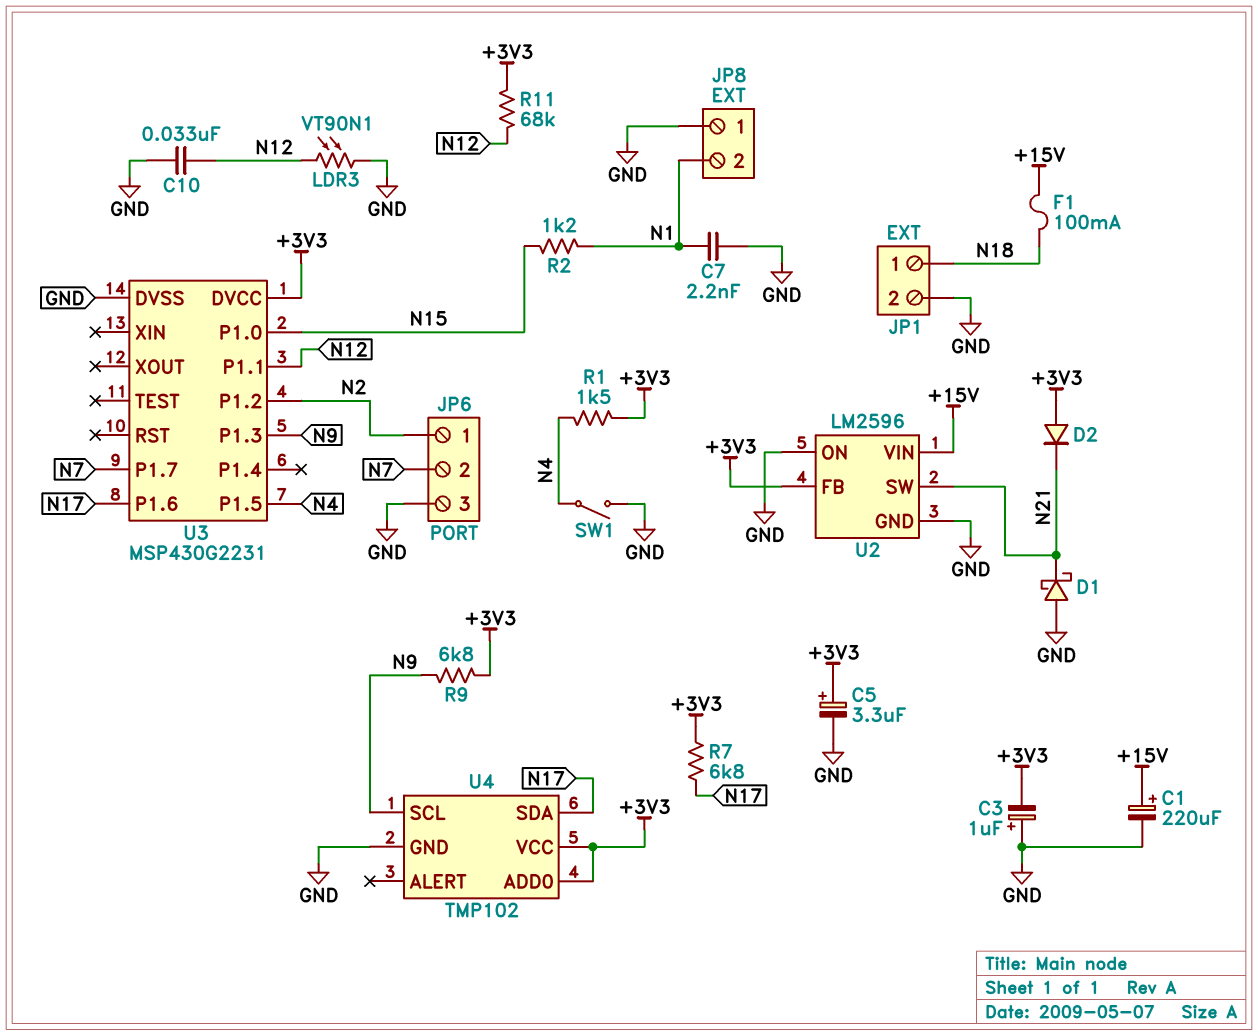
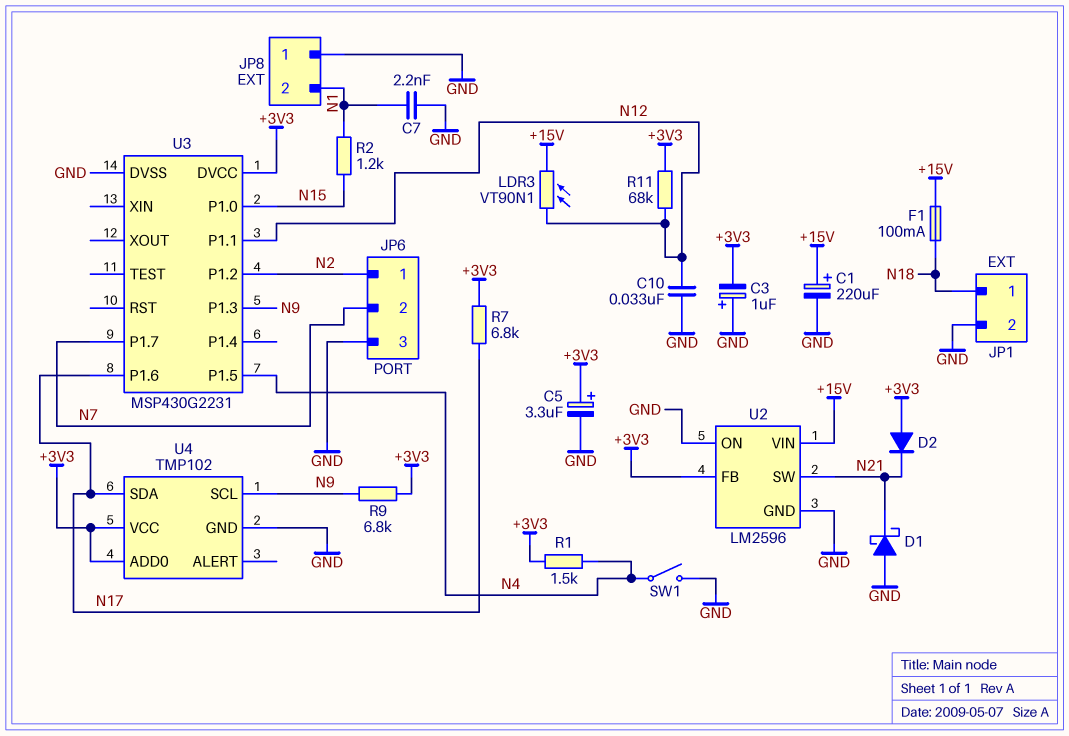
LDR3: VT90N1 (GND, N12) -> VT90N1 (+15V, N12)

